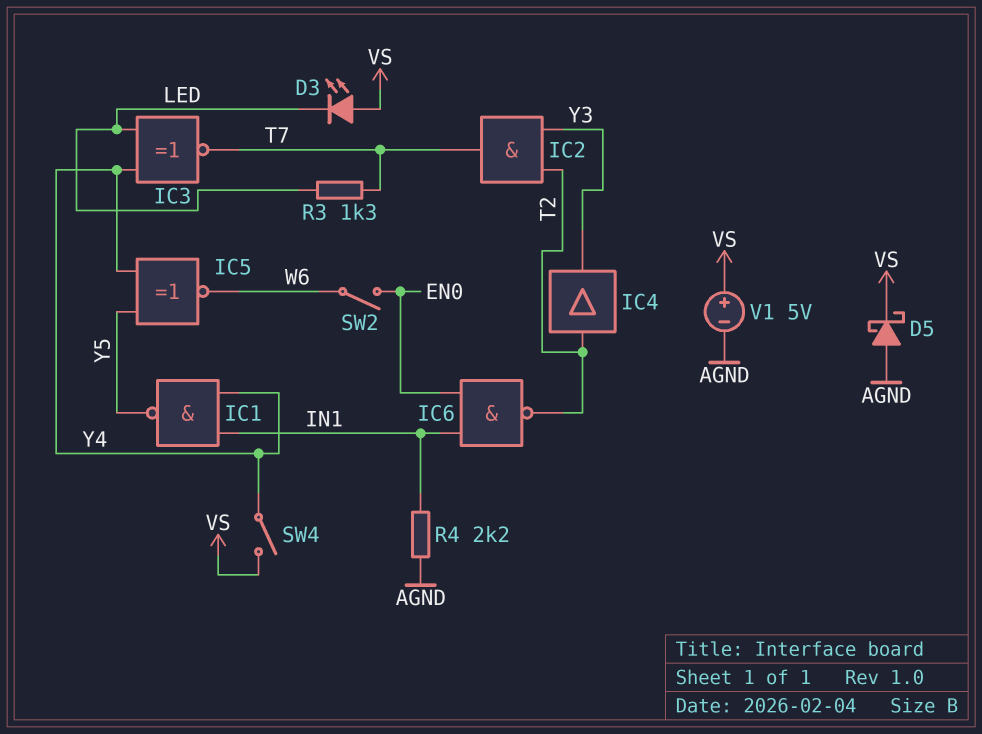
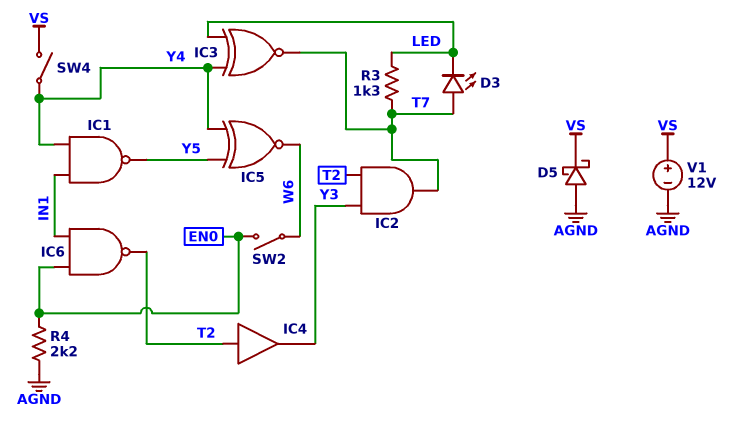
D3: LED (A VS, K LED) -> LED (A T7, K LED)
R4: 2.2k (AGND, IN1) -> 2.2k (AGND, EN0)
V1: 5V (plus VS, minus AGND) -> 12V (plus VS, minus AGND)

